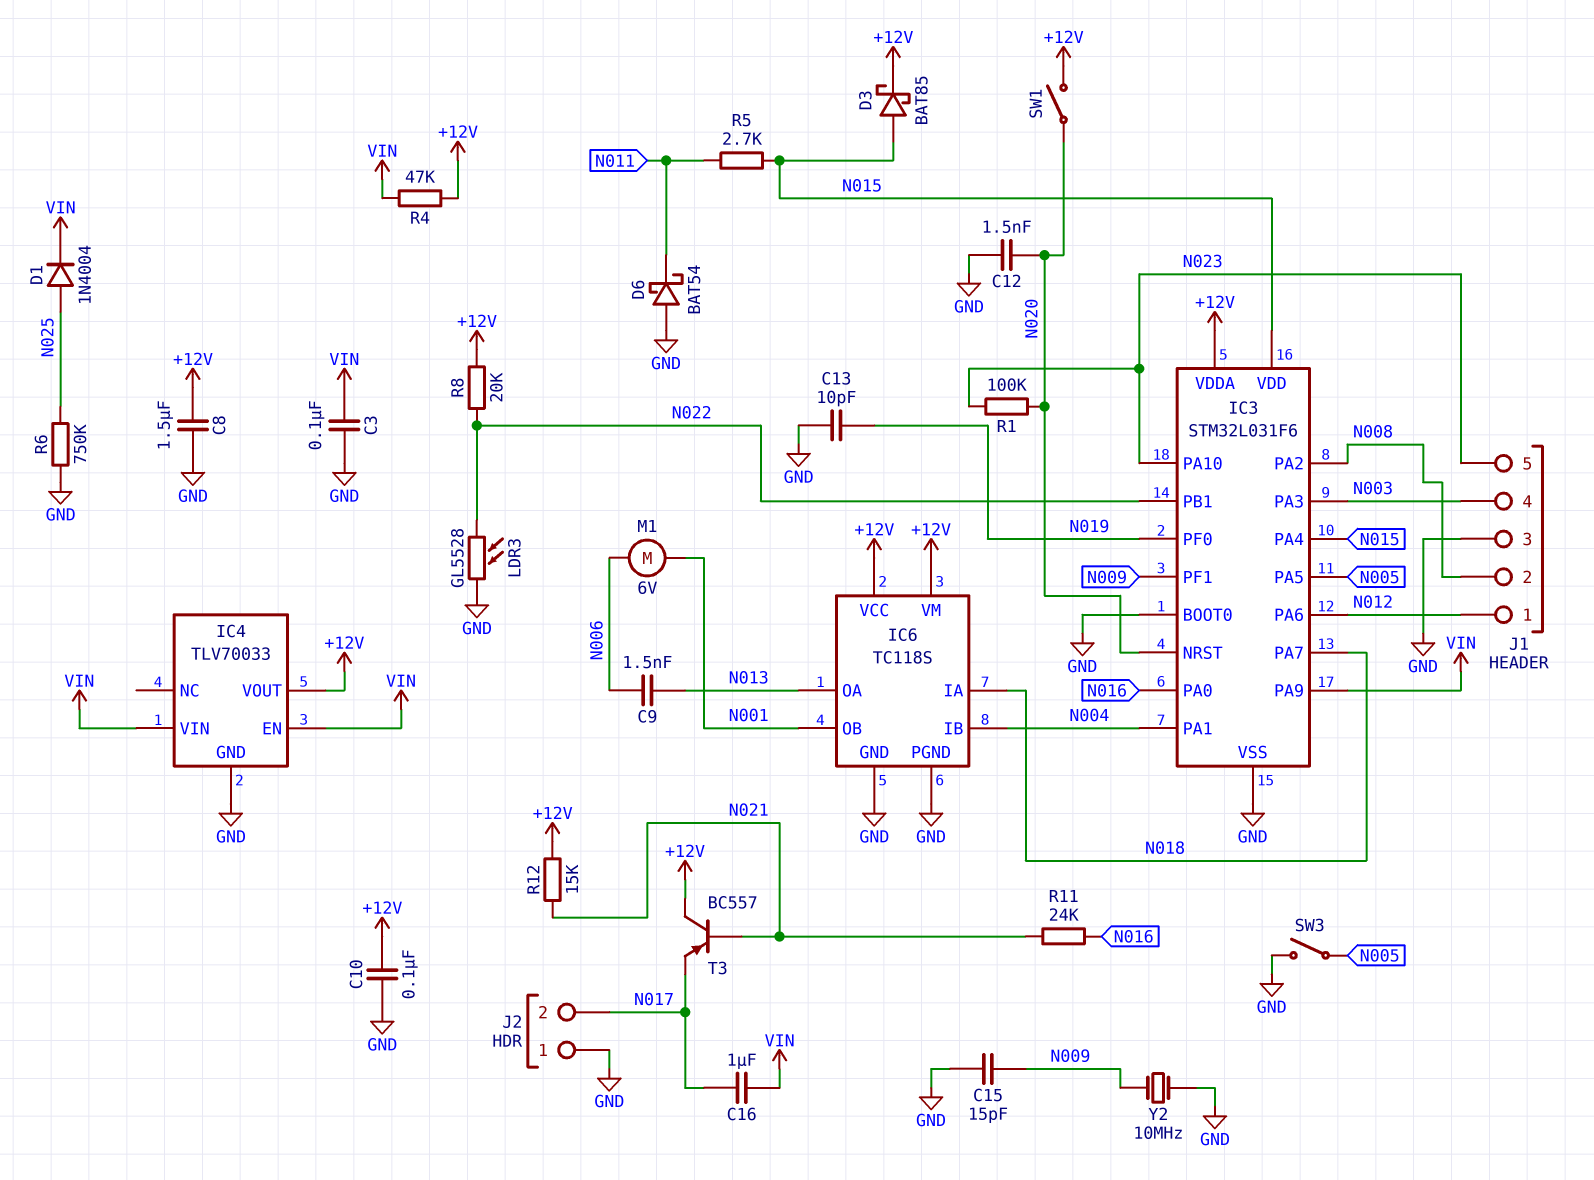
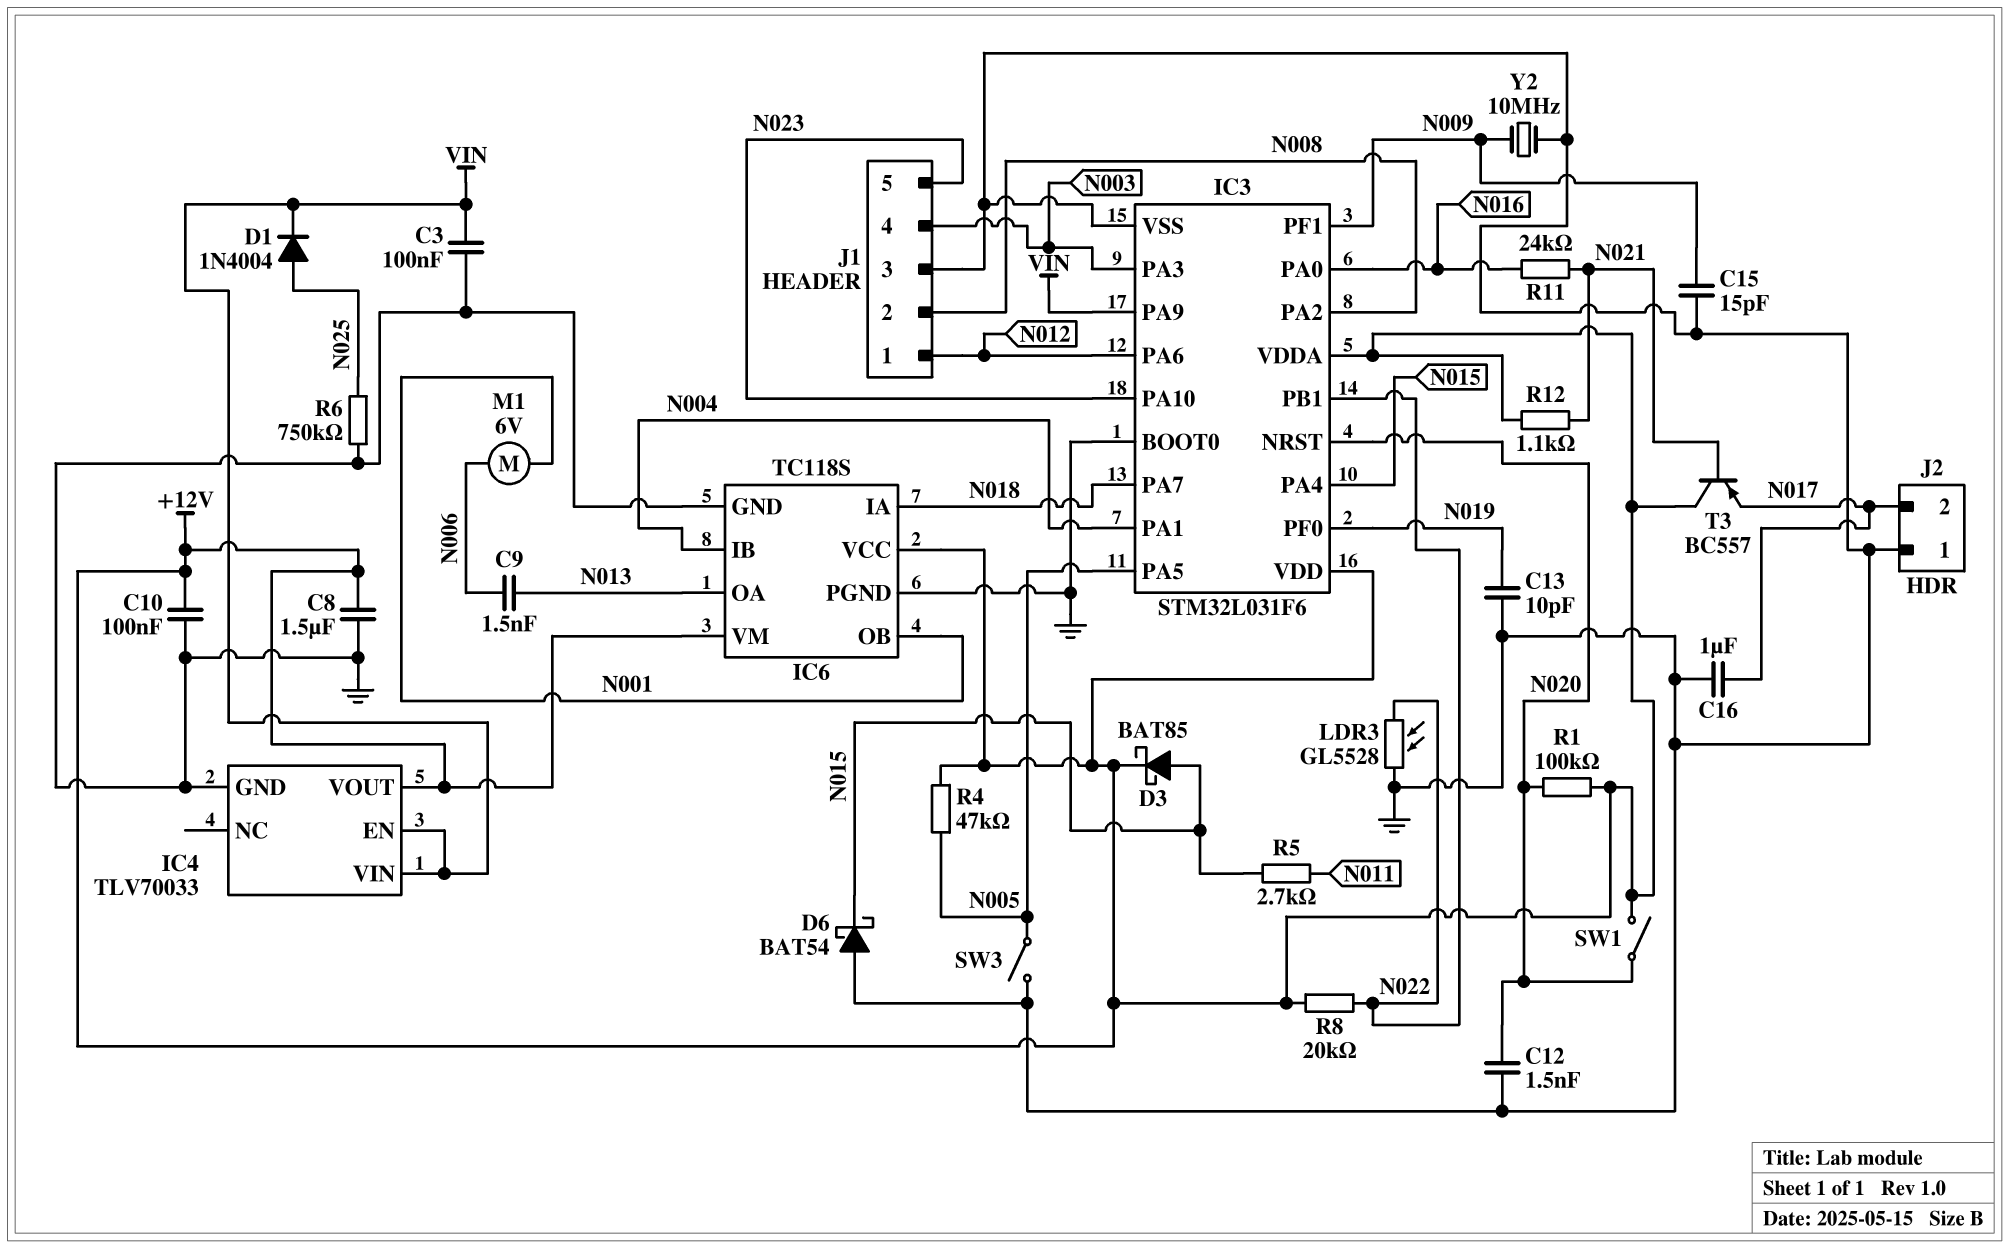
C16: 1uF (N017, VIN) -> 1uF (GND, N017)
D6: schottky BAT54 (A GND, K N011) -> schottky BAT54 (A GND, K N015)
IC3 pin VDD: N015 -> +12V
R1: 100k (N020, N023) -> 100k (+12V, N020)
R4: 47k (+12V, VIN) -> 47k (+12V, N005)
R12: 15k (+12V, N021) -> 1.1k (+12V, N021)

